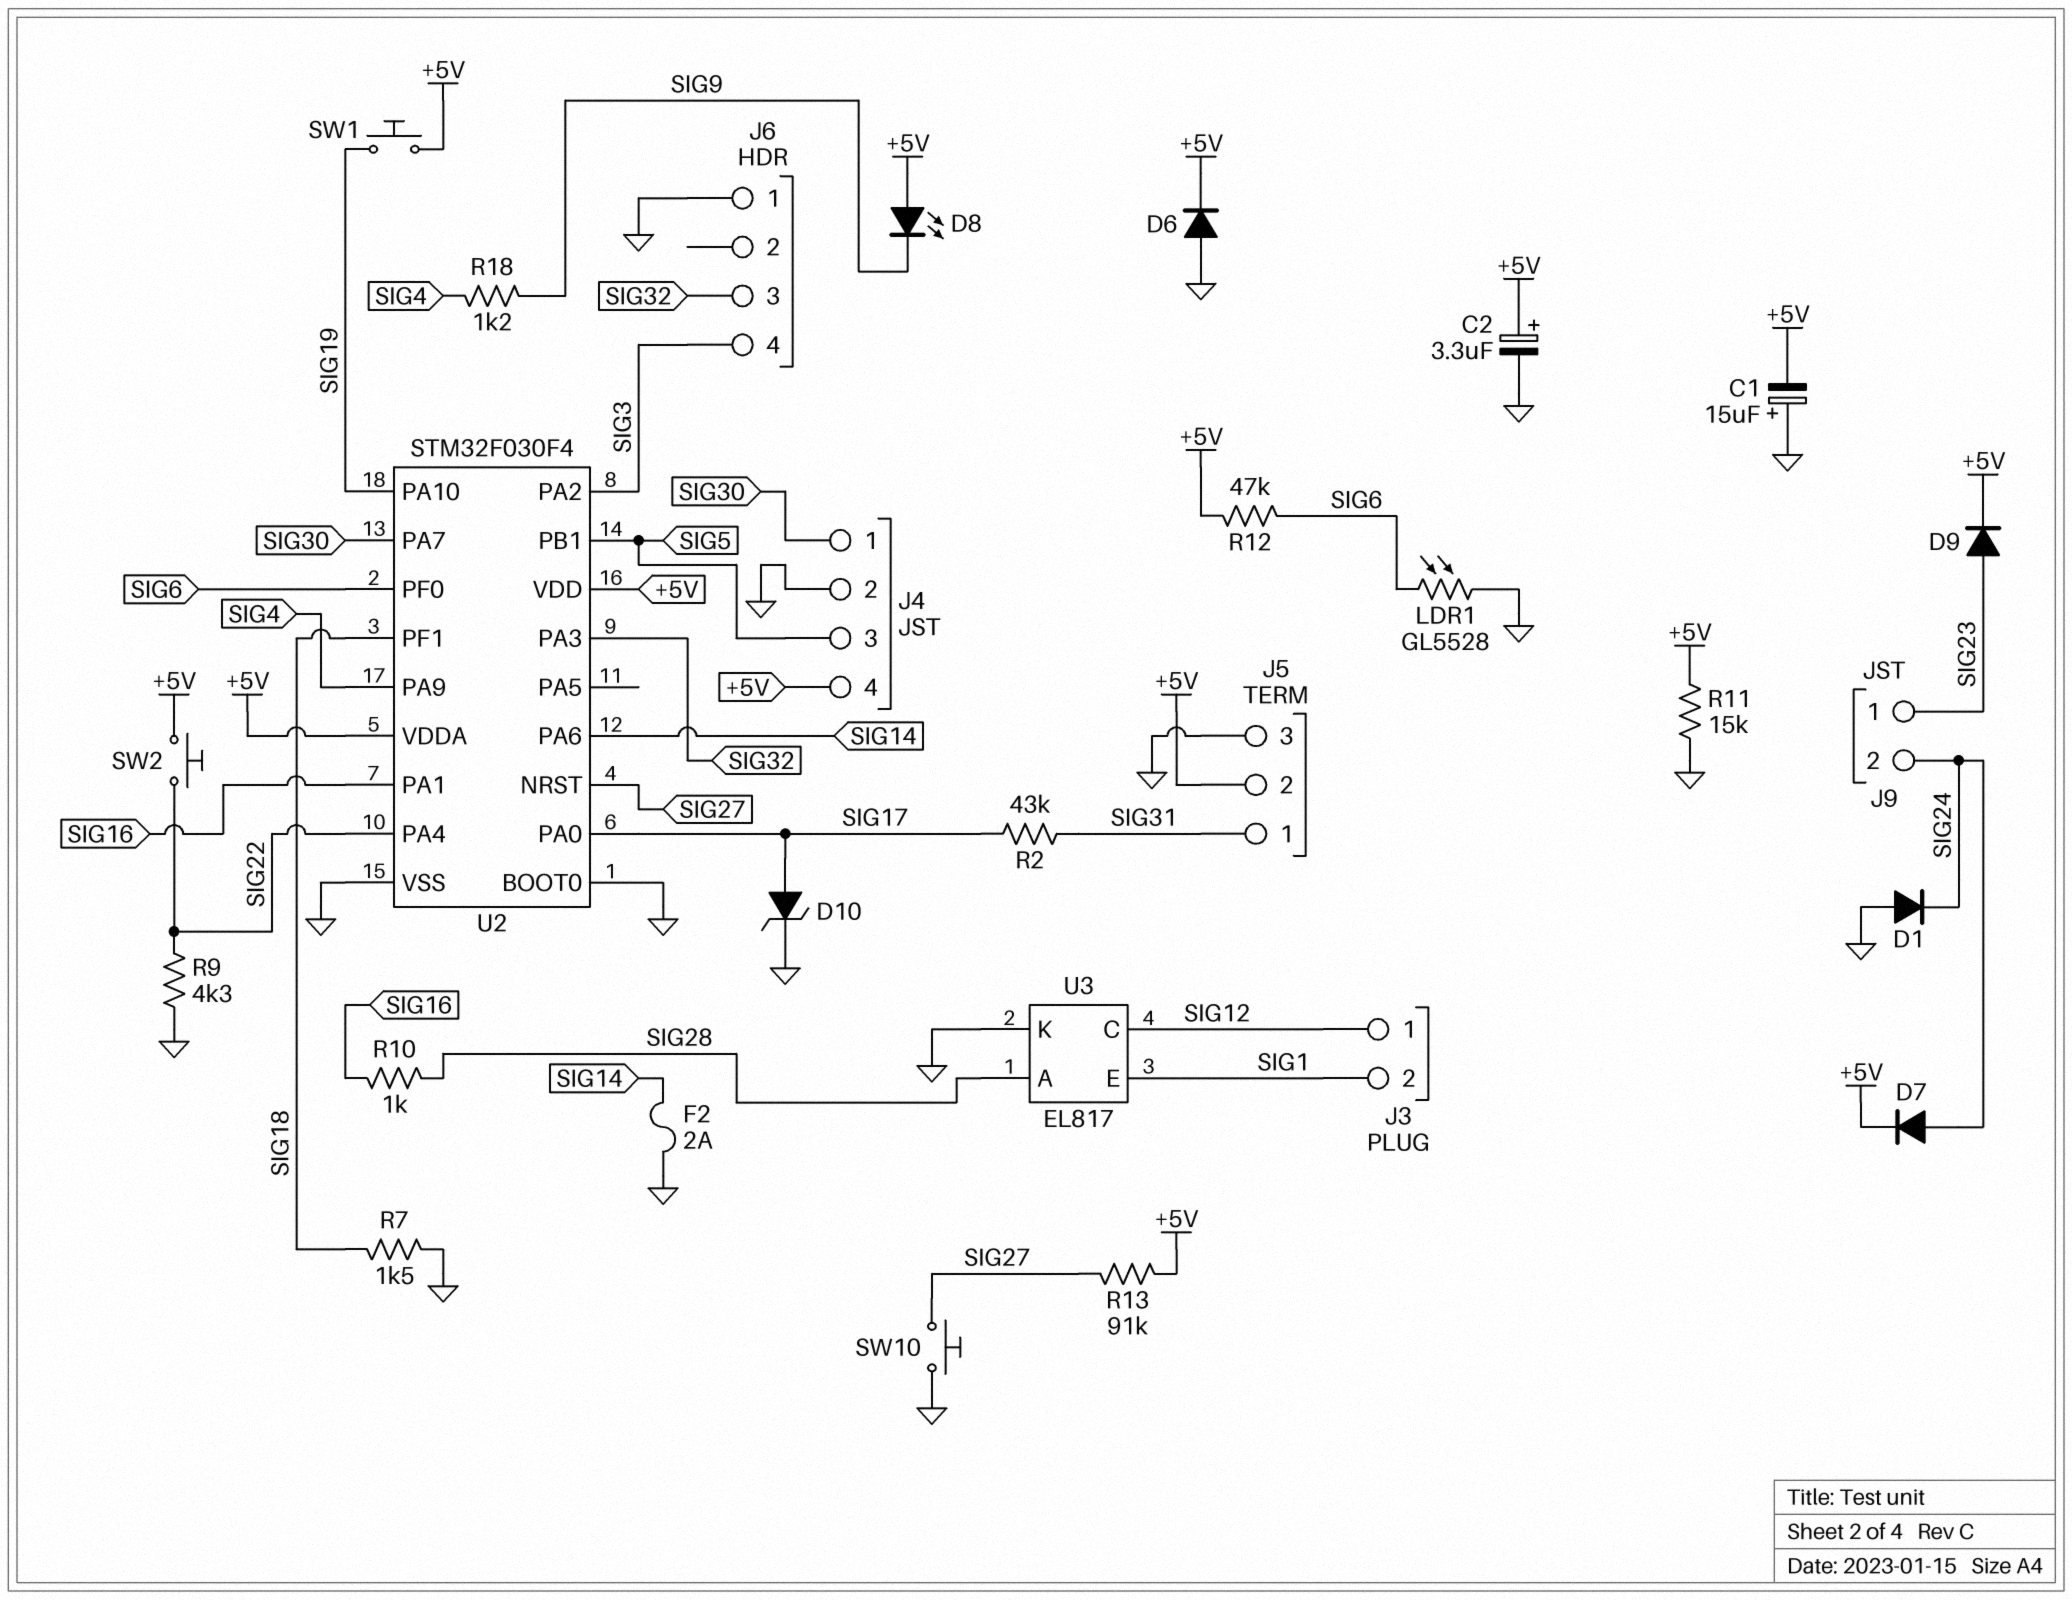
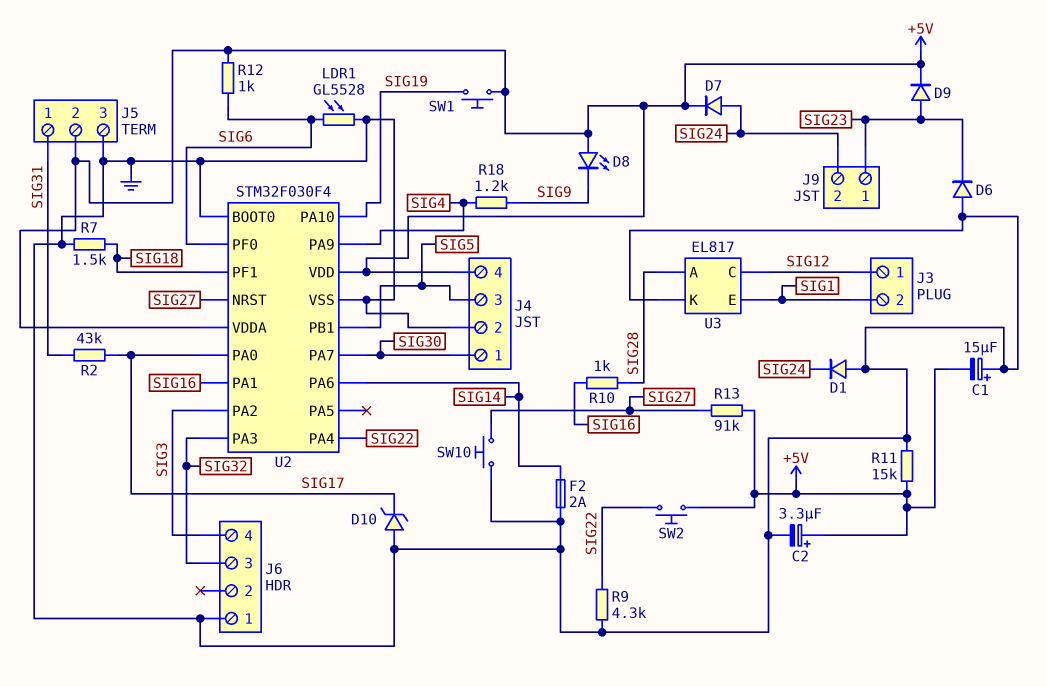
D6: diode (A GND, K +5V) -> diode (A GND, K SIG23)
D10: zener (A SIG17, K GND) -> zener (A GND, K SIG17)
R12: 47k (+5V, SIG6) -> 1k (+5V, SIG6)

